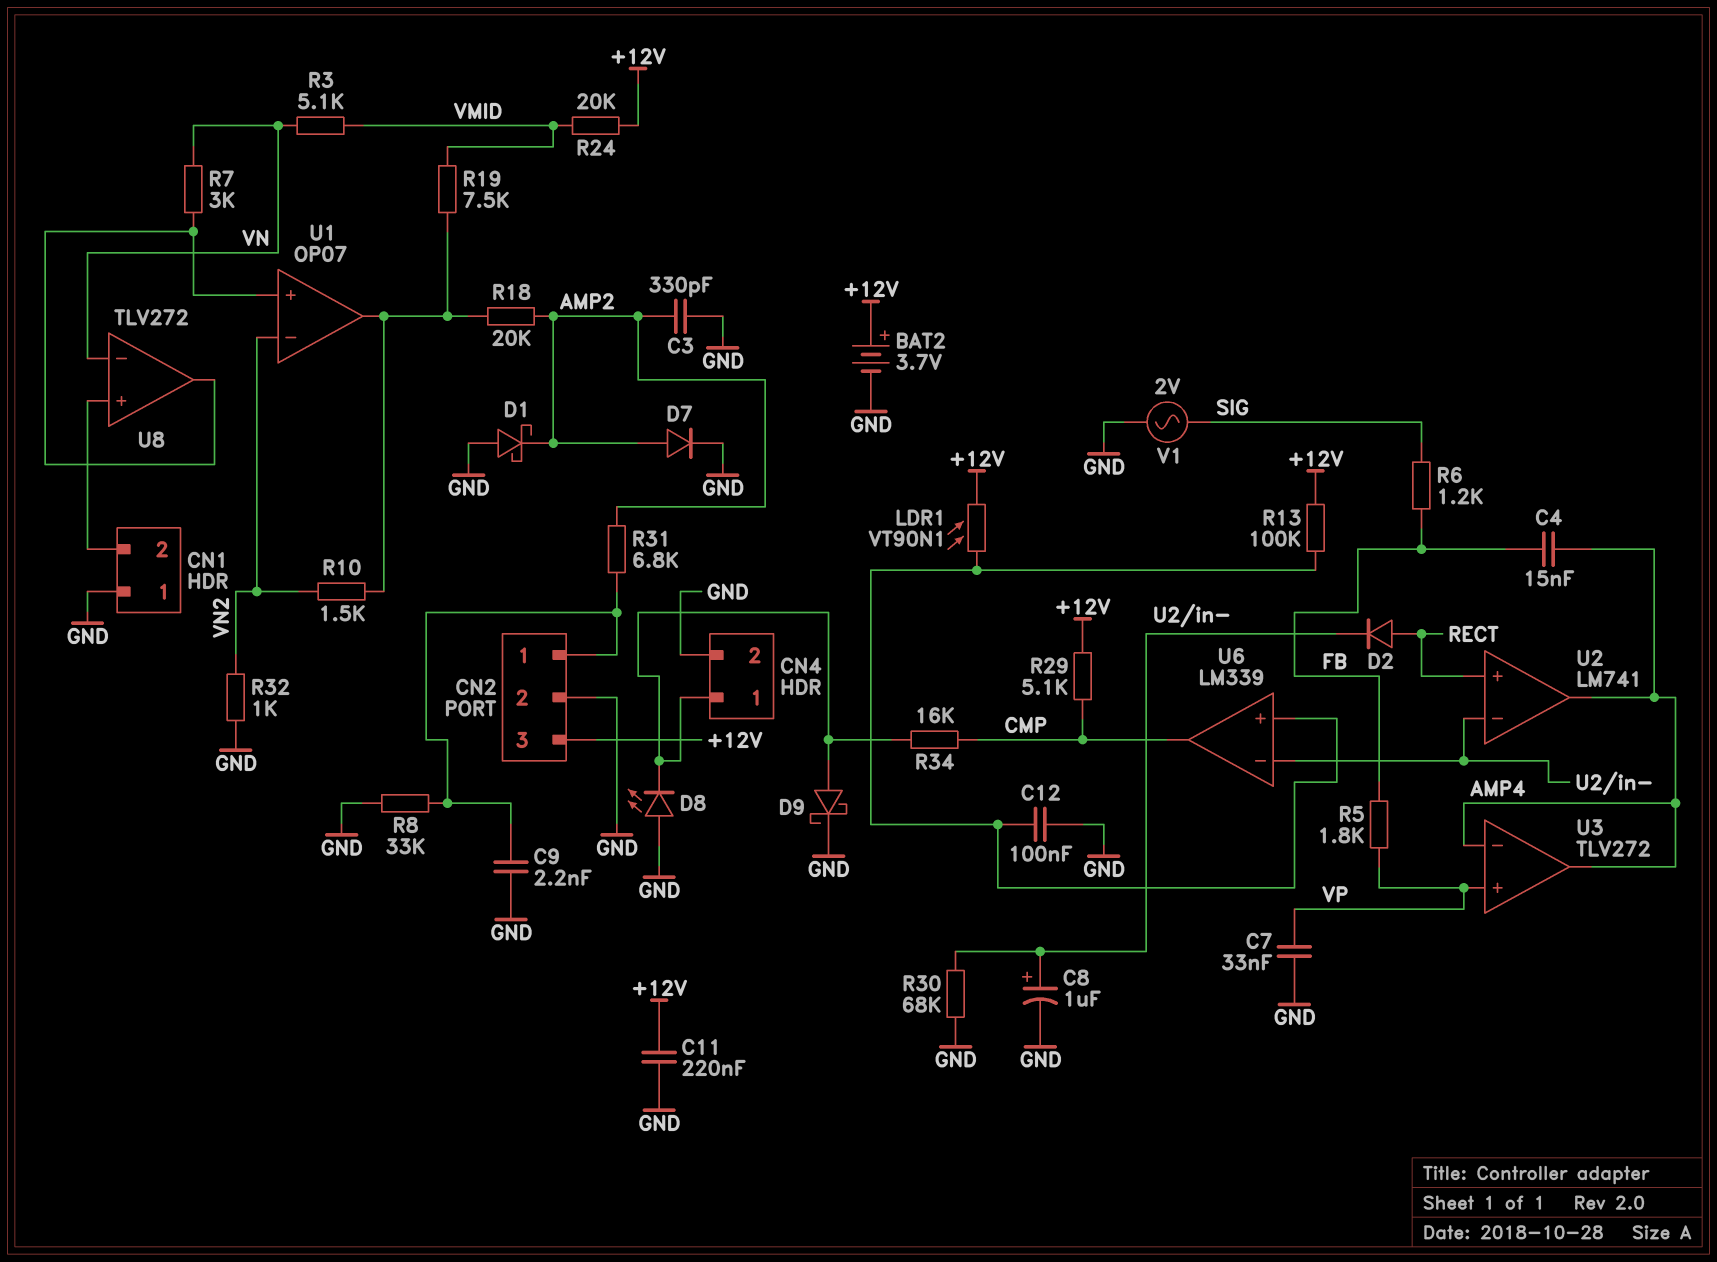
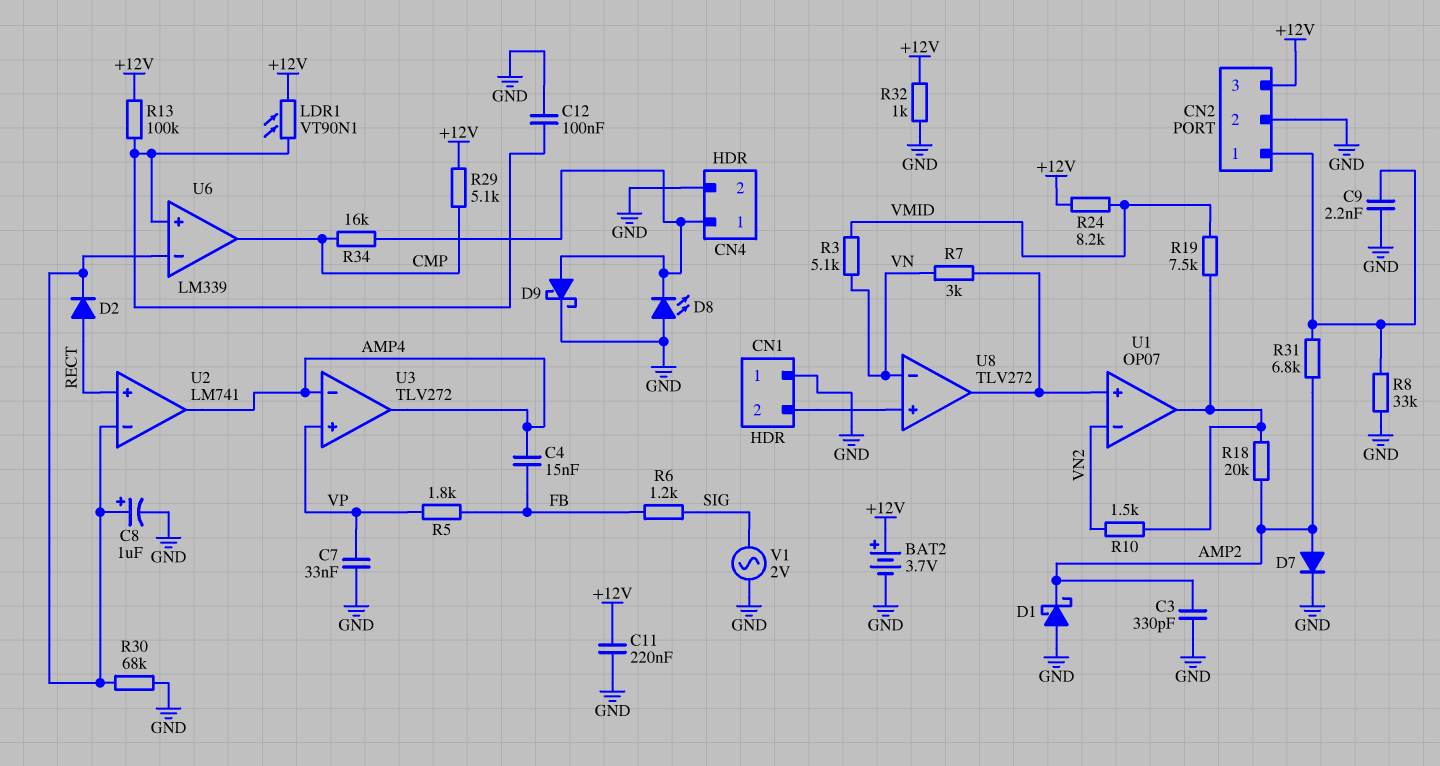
R24: 20k (+12V, VMID) -> 8.2k (+12V, VMID)
R32: 1k (GND, VN2) -> 1k (+12V, GND)

